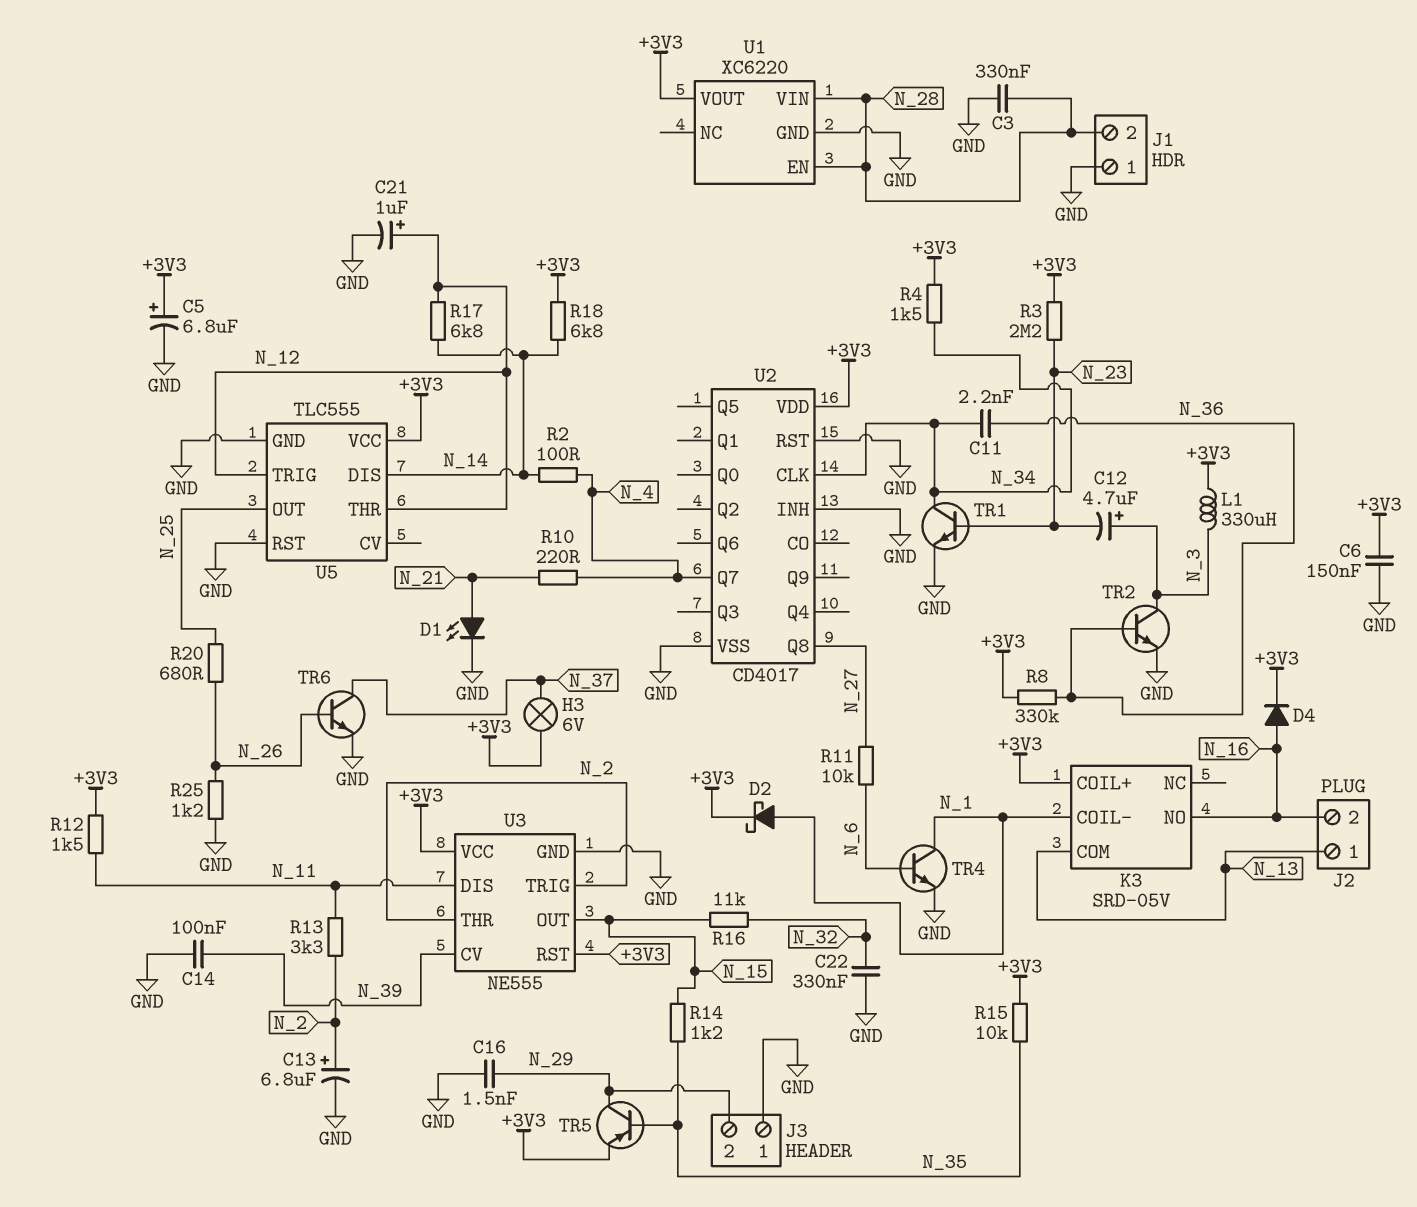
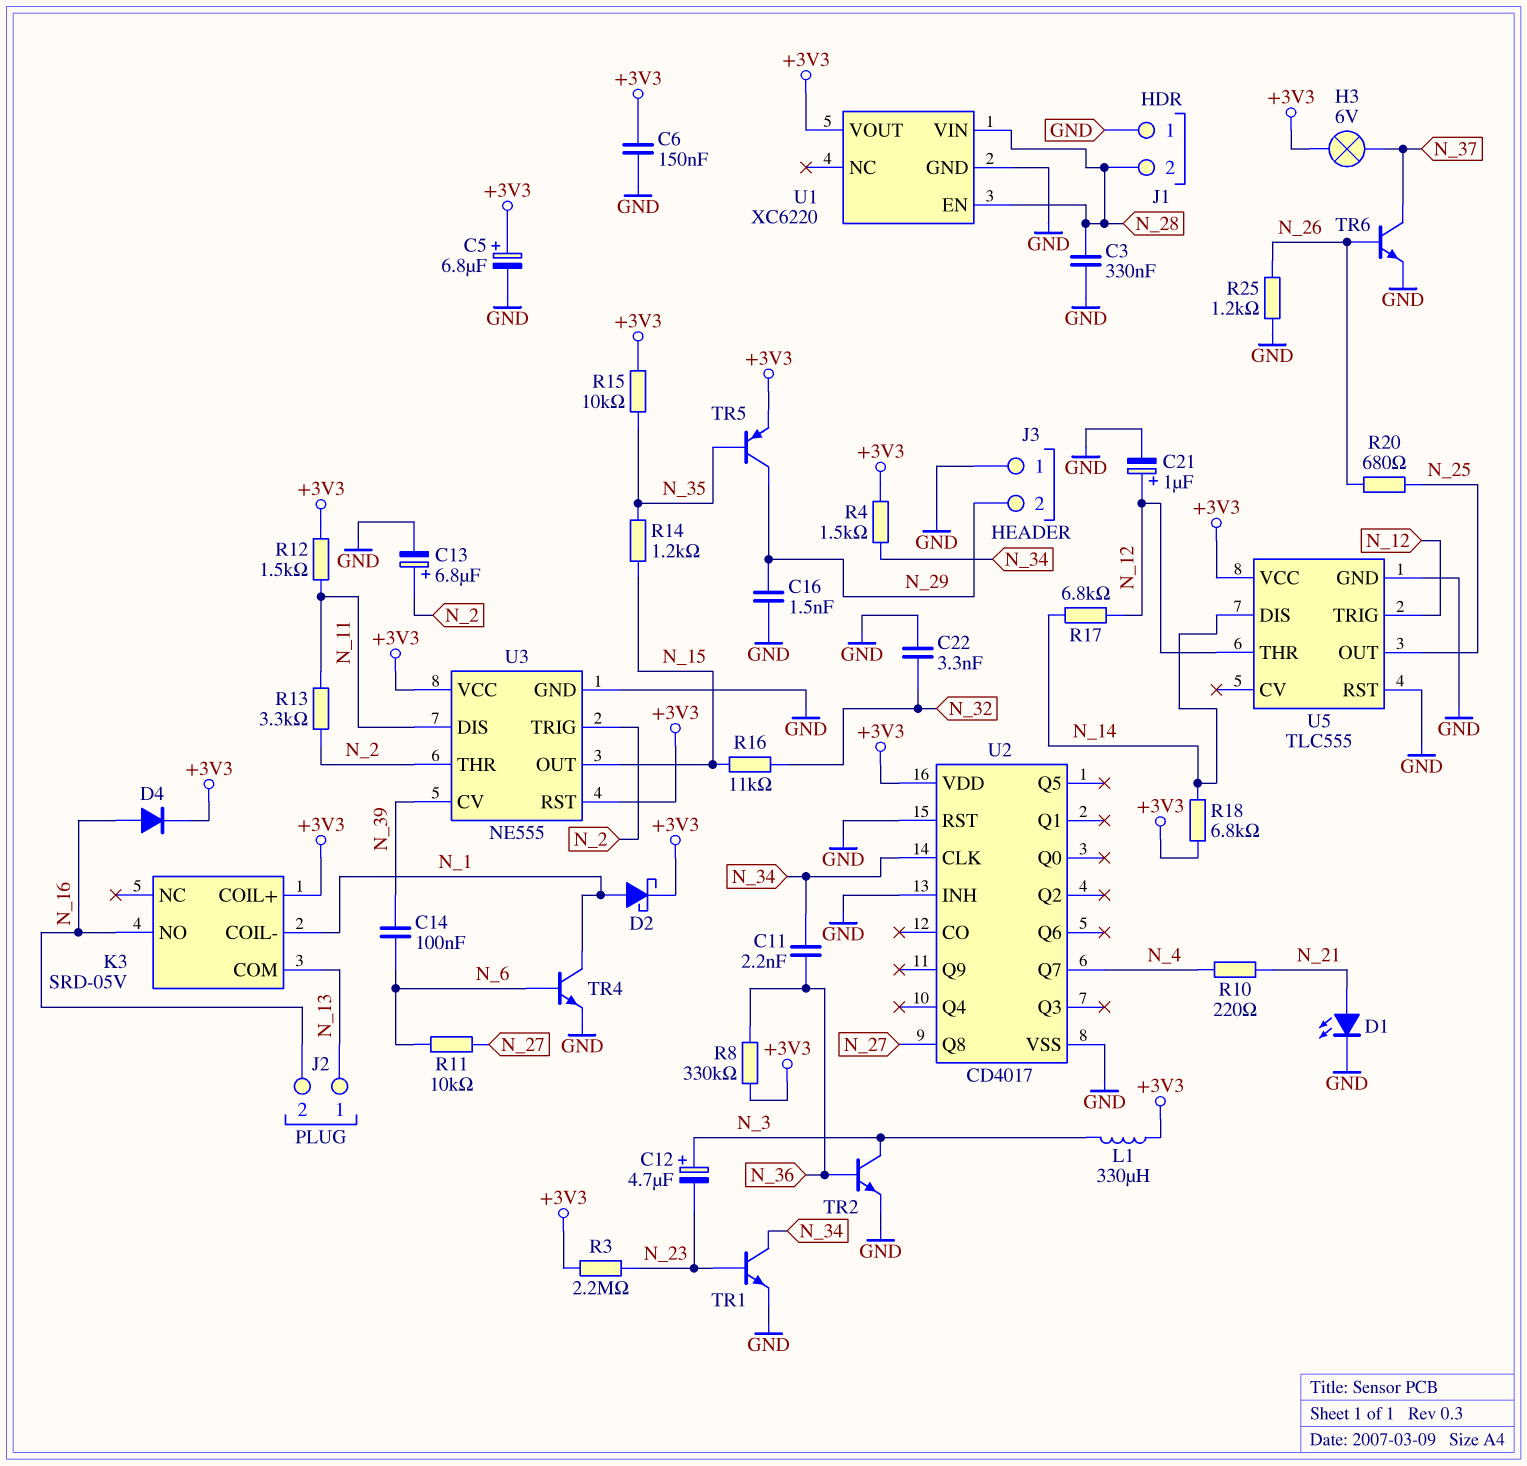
C14: 100nF (GND, N_39) -> 100nF (N_6, N_39)
C22: 330nF (GND, N_32) -> 3.3nF (GND, N_32)
R2: 100 (N_4, N_14) -> none

